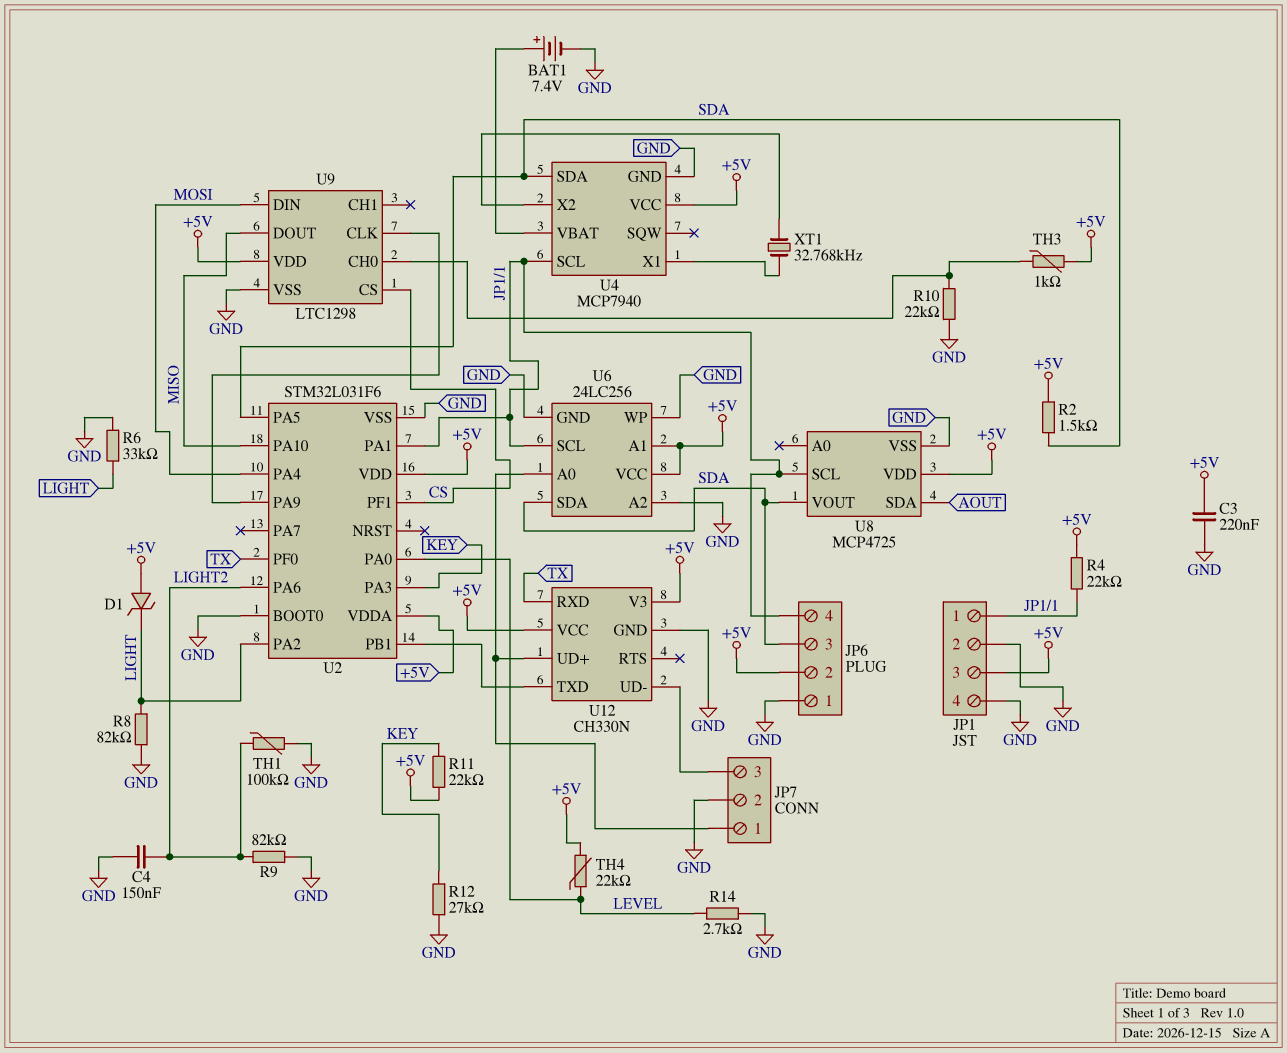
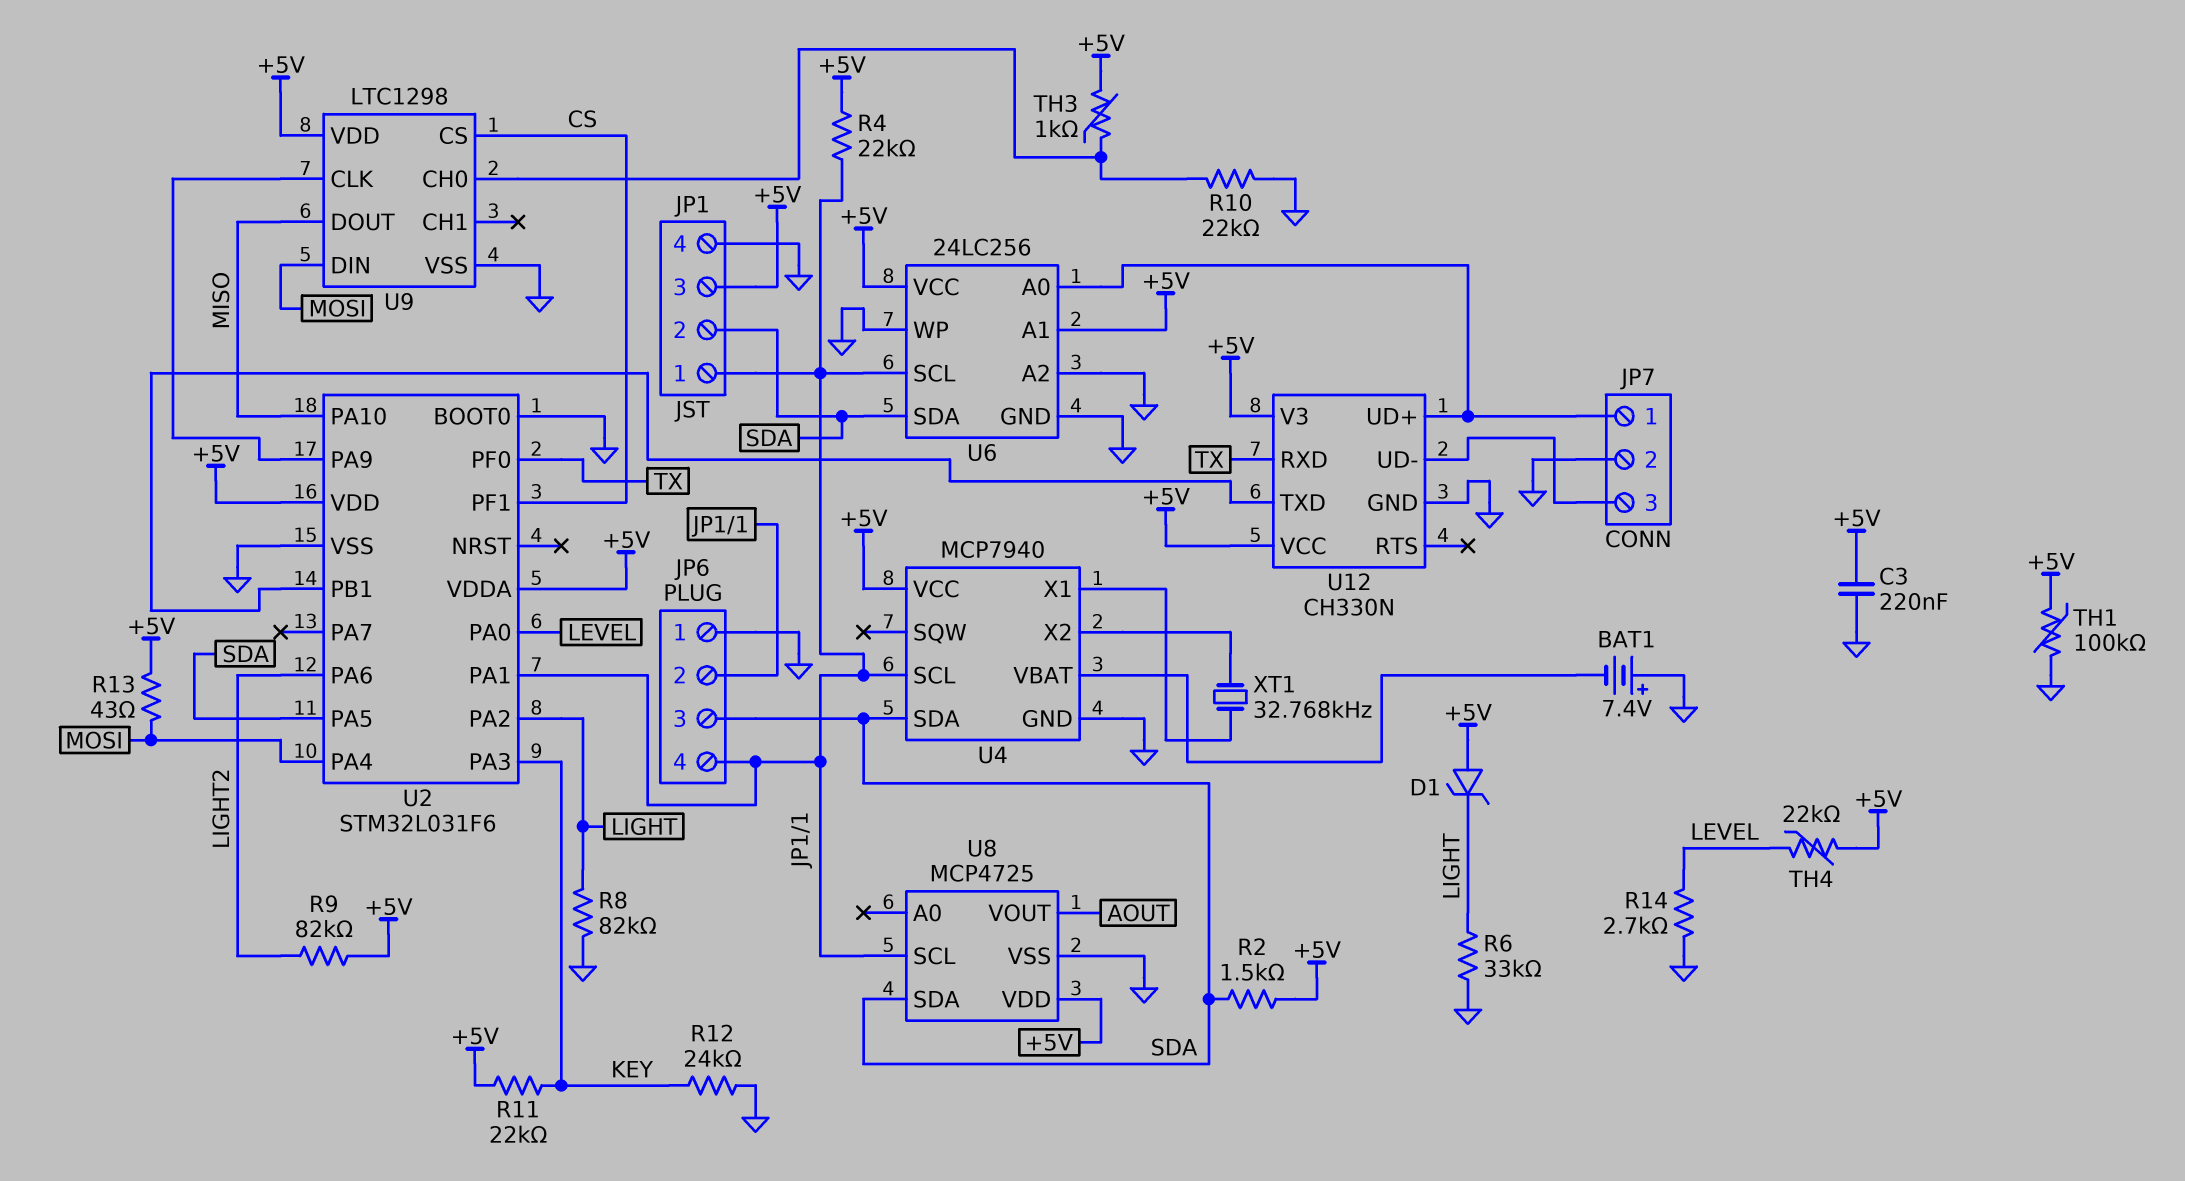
BAT1: 7.4V (plus U4/VBAT, minus GND) -> 7.4V (plus GND, minus U4/VBAT)
C4: 150nF (GND, LIGHT2) -> none
JP1 pin 2: GND -> SDA
JP6 pin 2: +5V -> JP1/1
R9: 82k (GND, LIGHT2) -> 82k (+5V, LIGHT2)
R12: 27k (GND, KEY) -> 24k (GND, KEY)
R13: none -> 43 (+5V, MOSI)
TH1: 100k (GND, LIGHT2) -> 100k (+5V, GND)
U8 pin SDA: AOUT -> SDA
U8 pin VOUT: SDA -> AOUT

